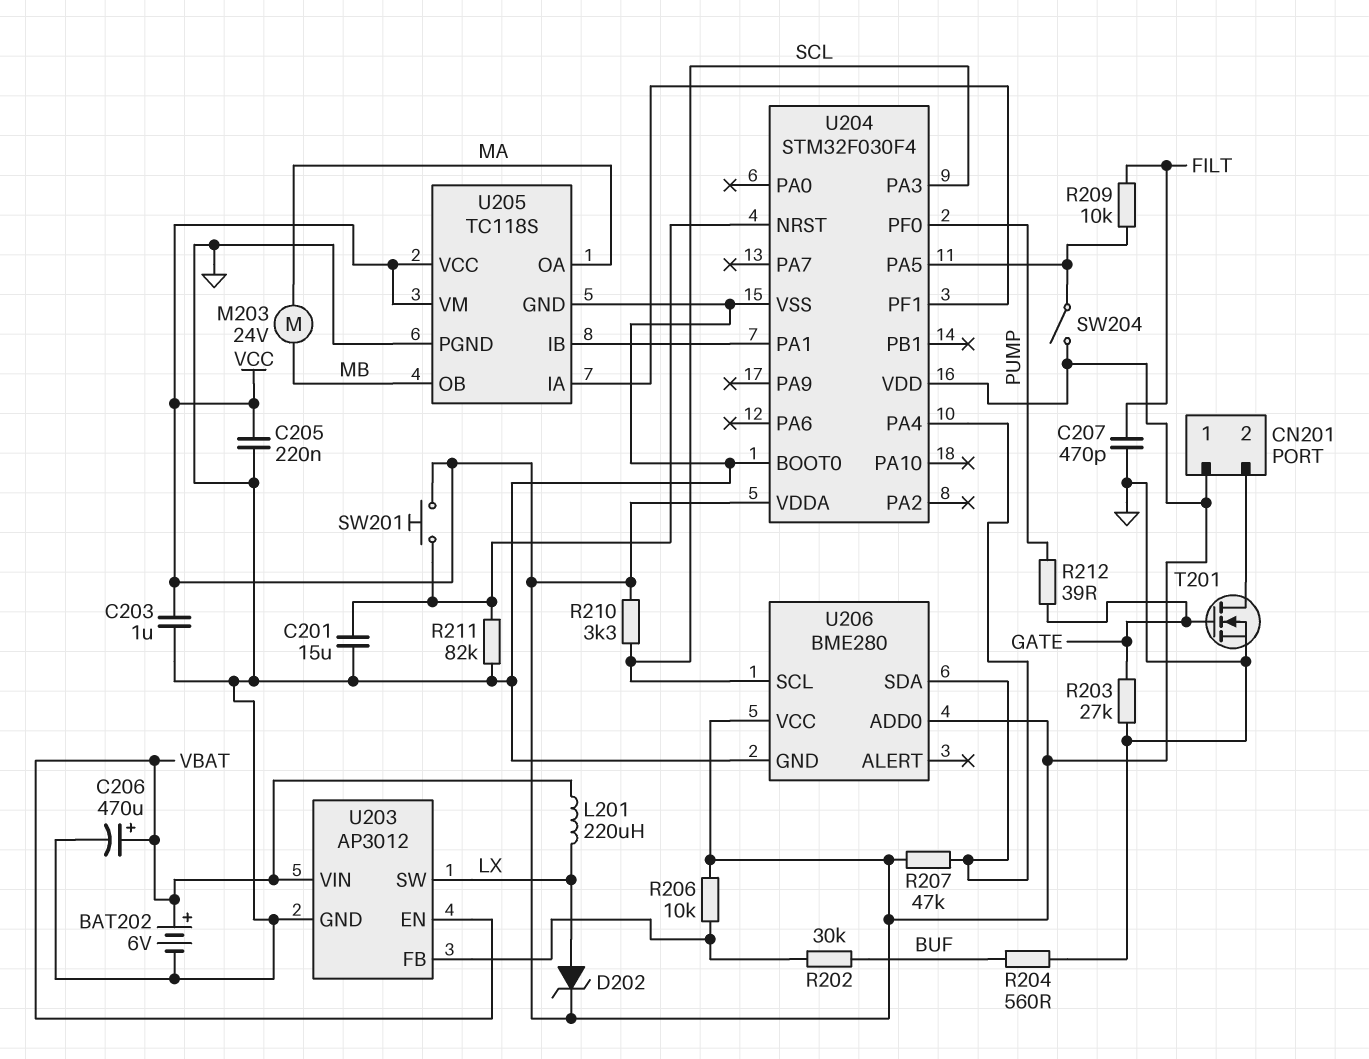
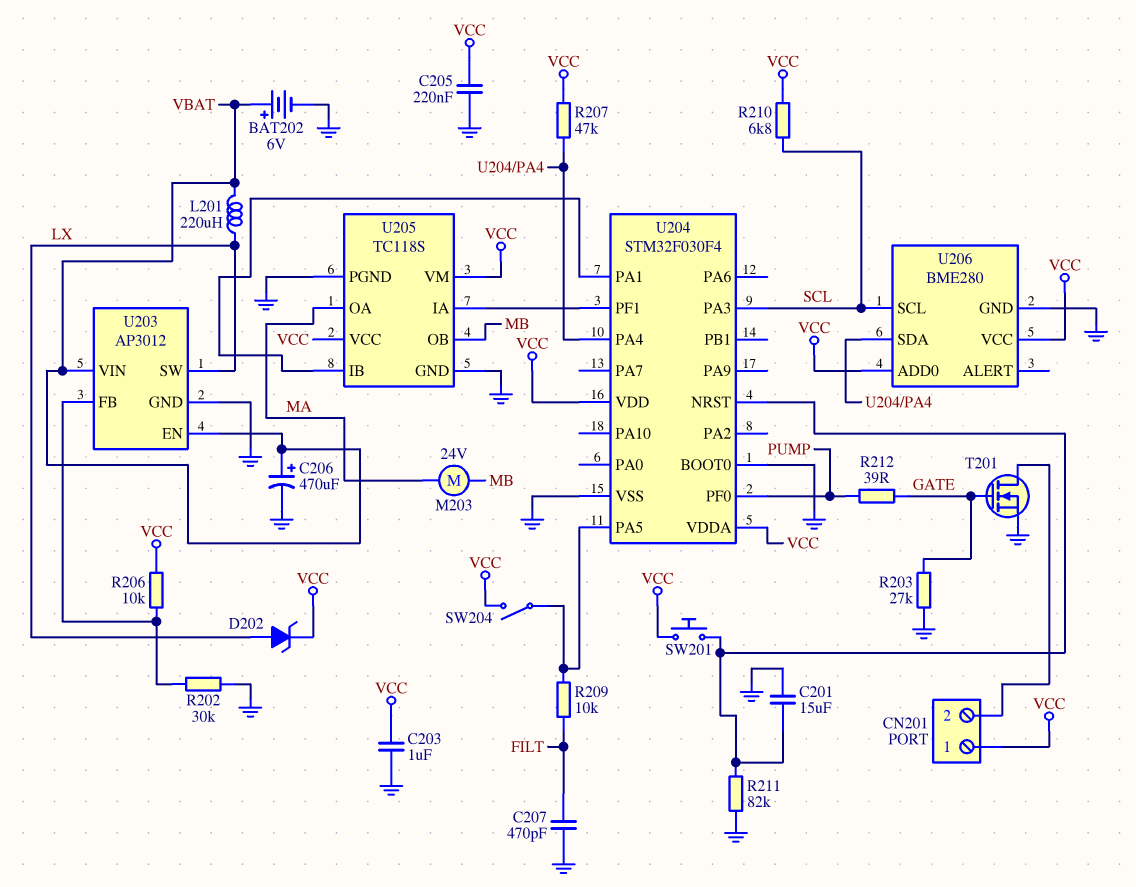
R202: 30k (BUF, U203/FB) -> 30k (GND, U203/FB)
R204: 560 (BUF, GND) -> none
R210: 3.3k (SCL, VCC) -> 6.8k (SCL, VCC)

